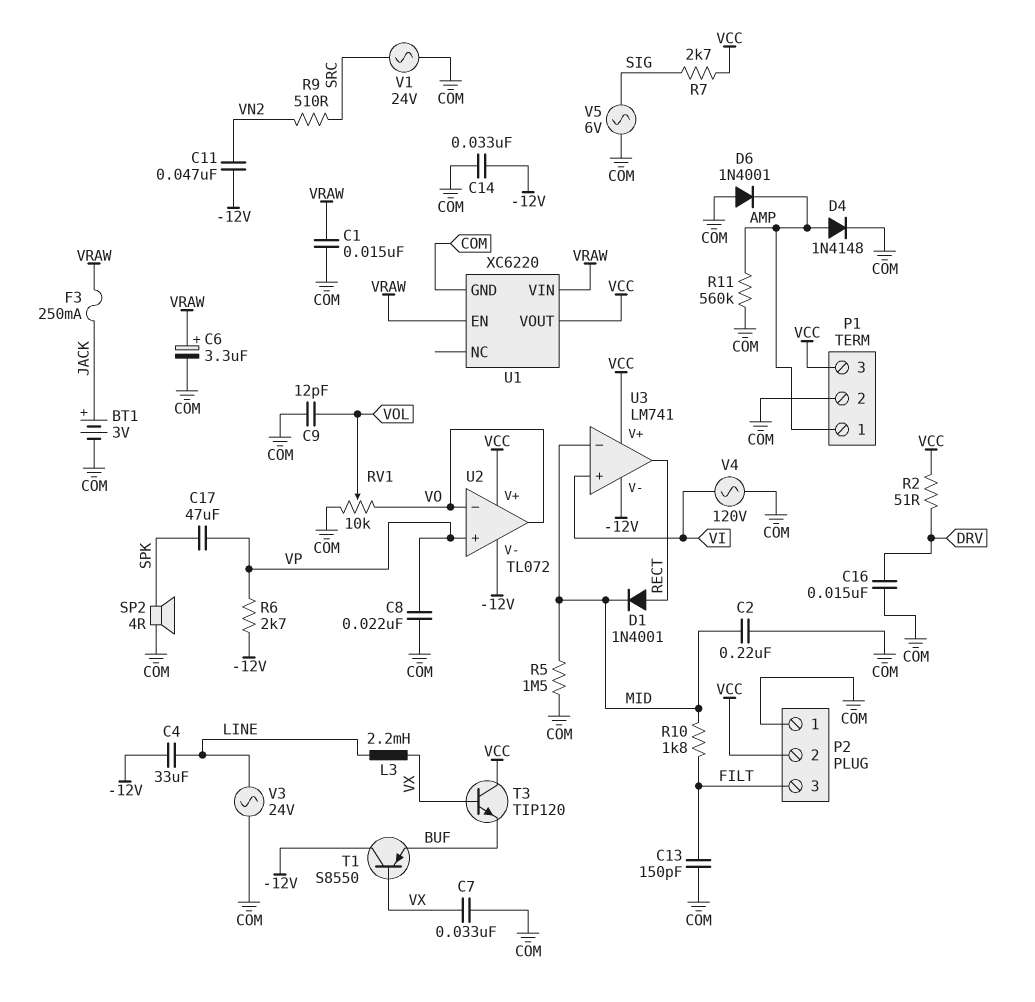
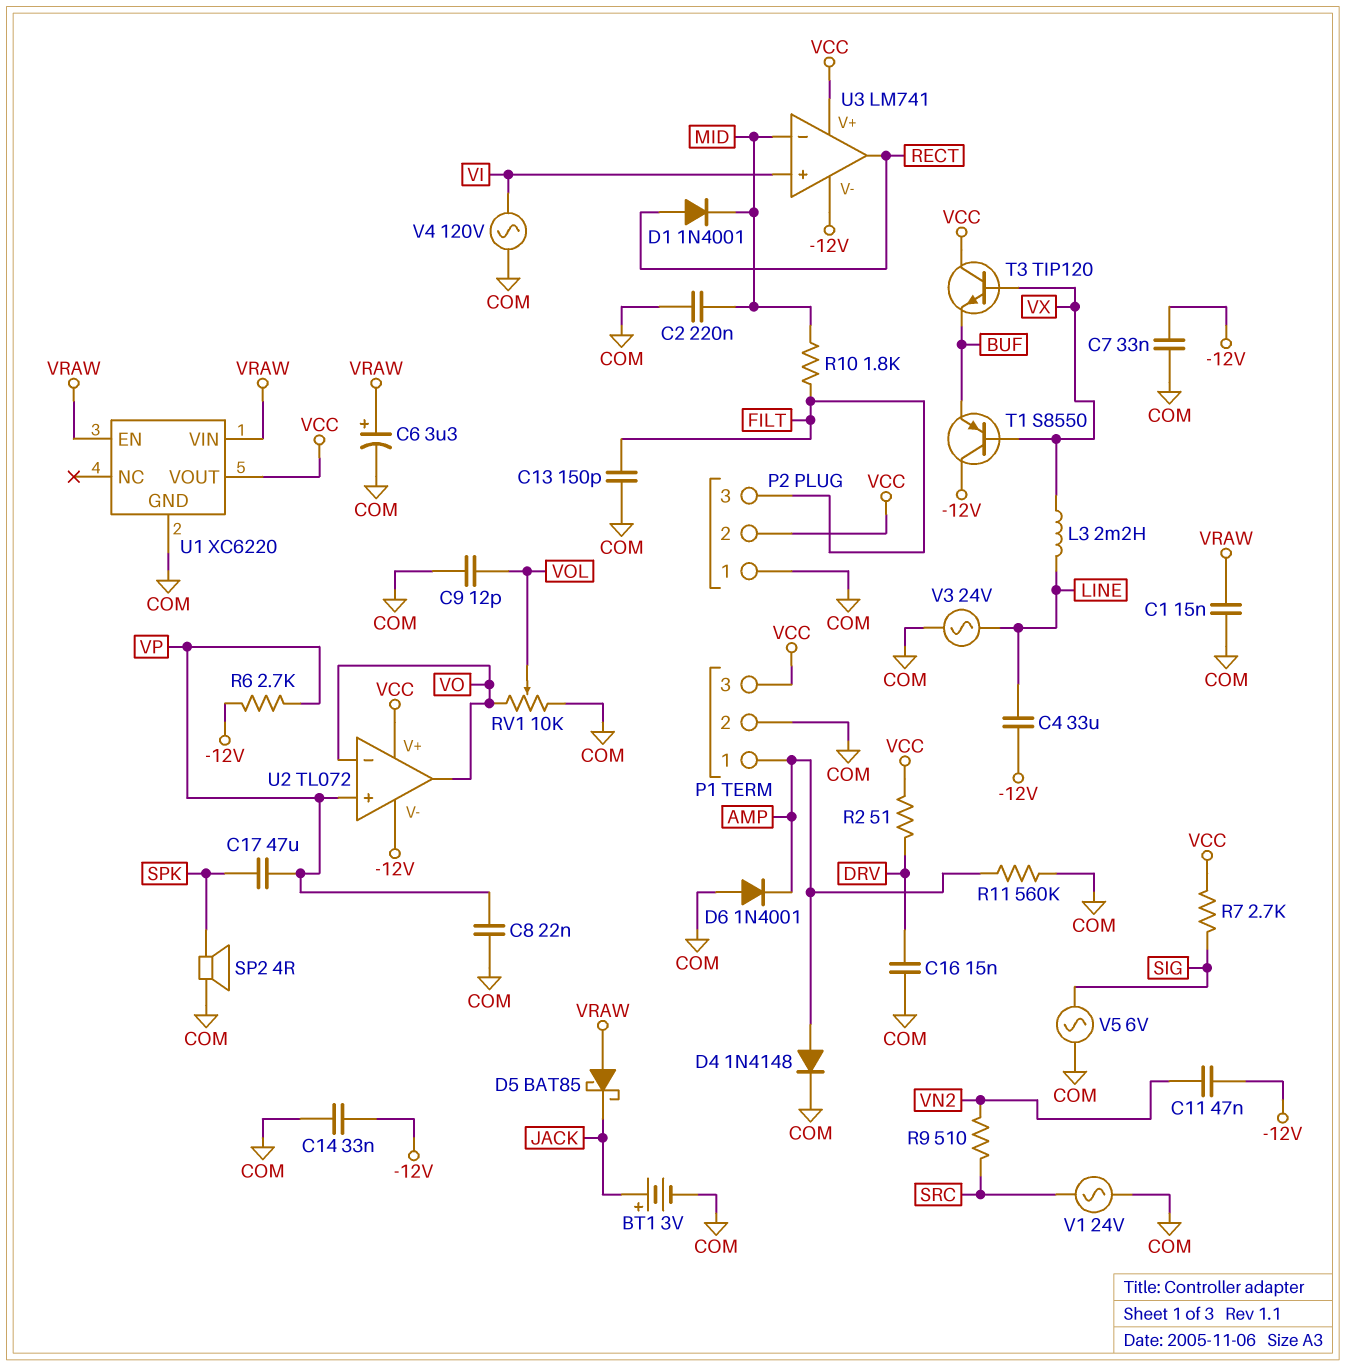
C7: 33nF (COM, VX) -> 33nF (-12V, COM)
D5: none -> schottky BAT85 (A VRAW, K JACK)
F3: 250mA (JACK, VRAW) -> none
R5: 1.5M (COM, MID) -> none

